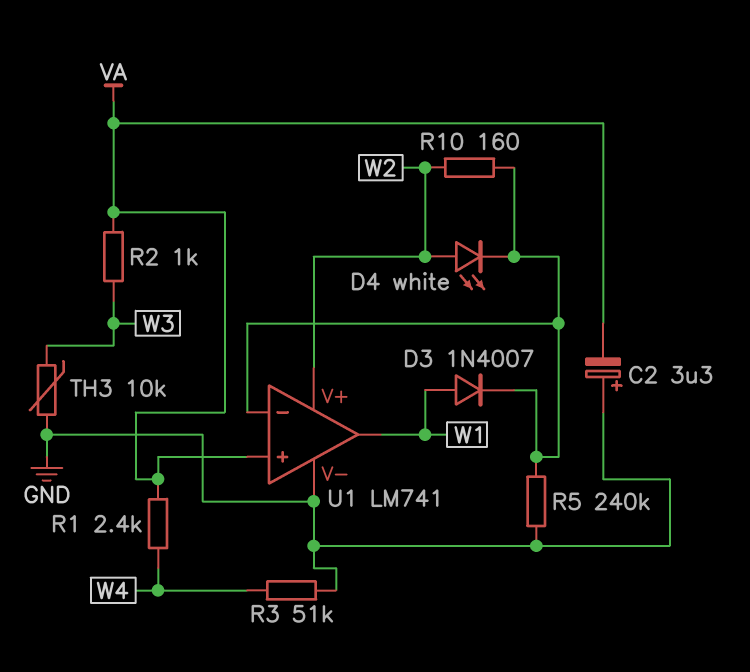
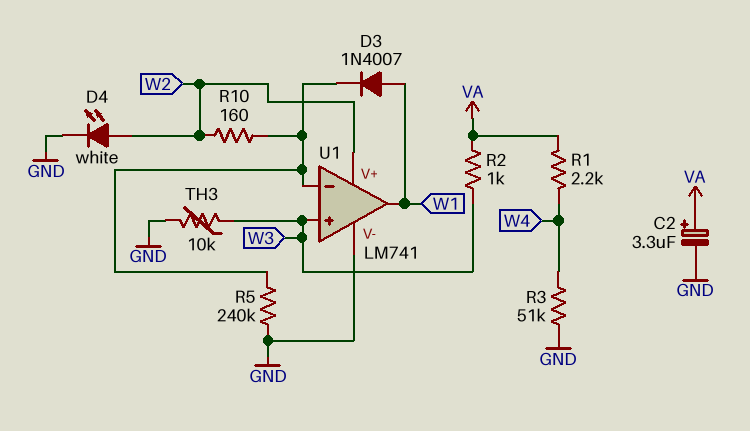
C2: 3.3uF (plus GND, minus VA) -> 3.3uF (plus VA, minus GND)
D4: LED white (A W2, K U1/in-) -> LED white (A W2, K GND)
R1: 2.4k (VA, W4) -> 2.2k (VA, W4)
U1 pin in+: VA -> W3

